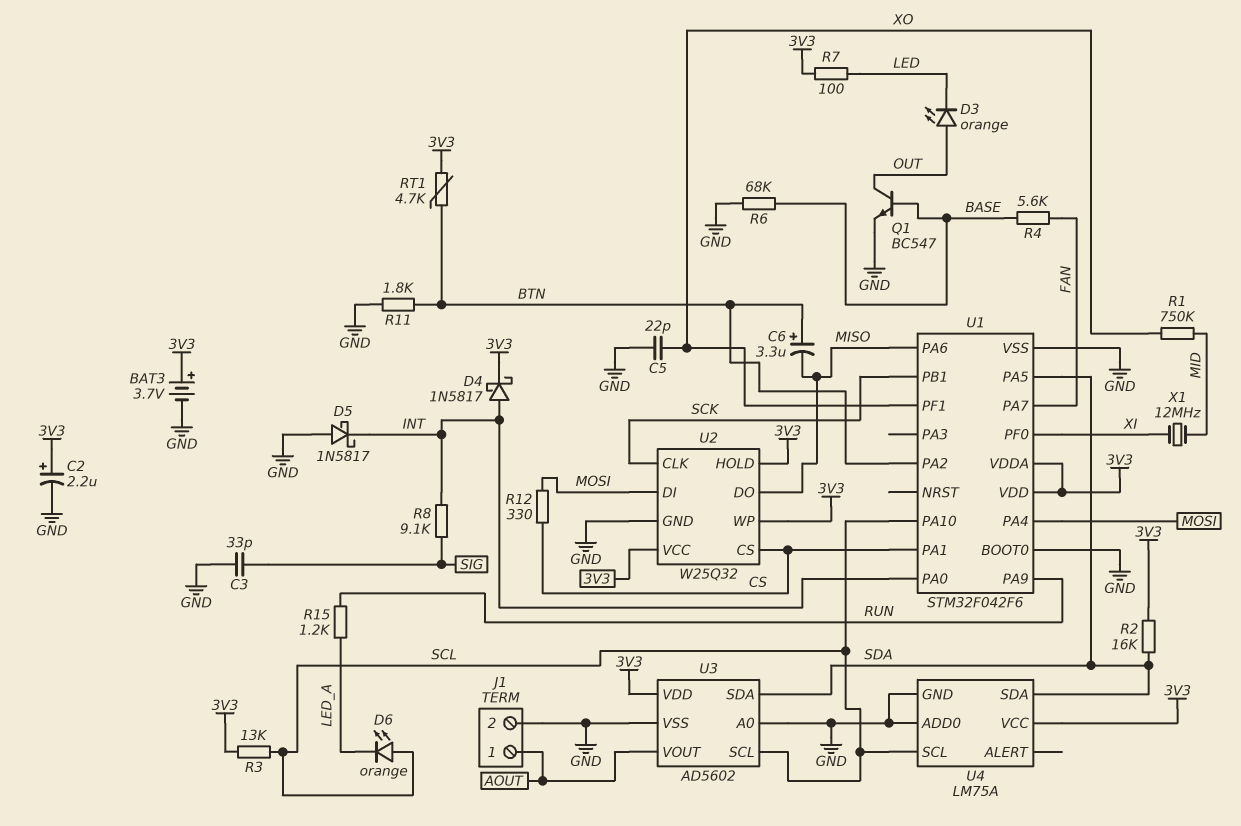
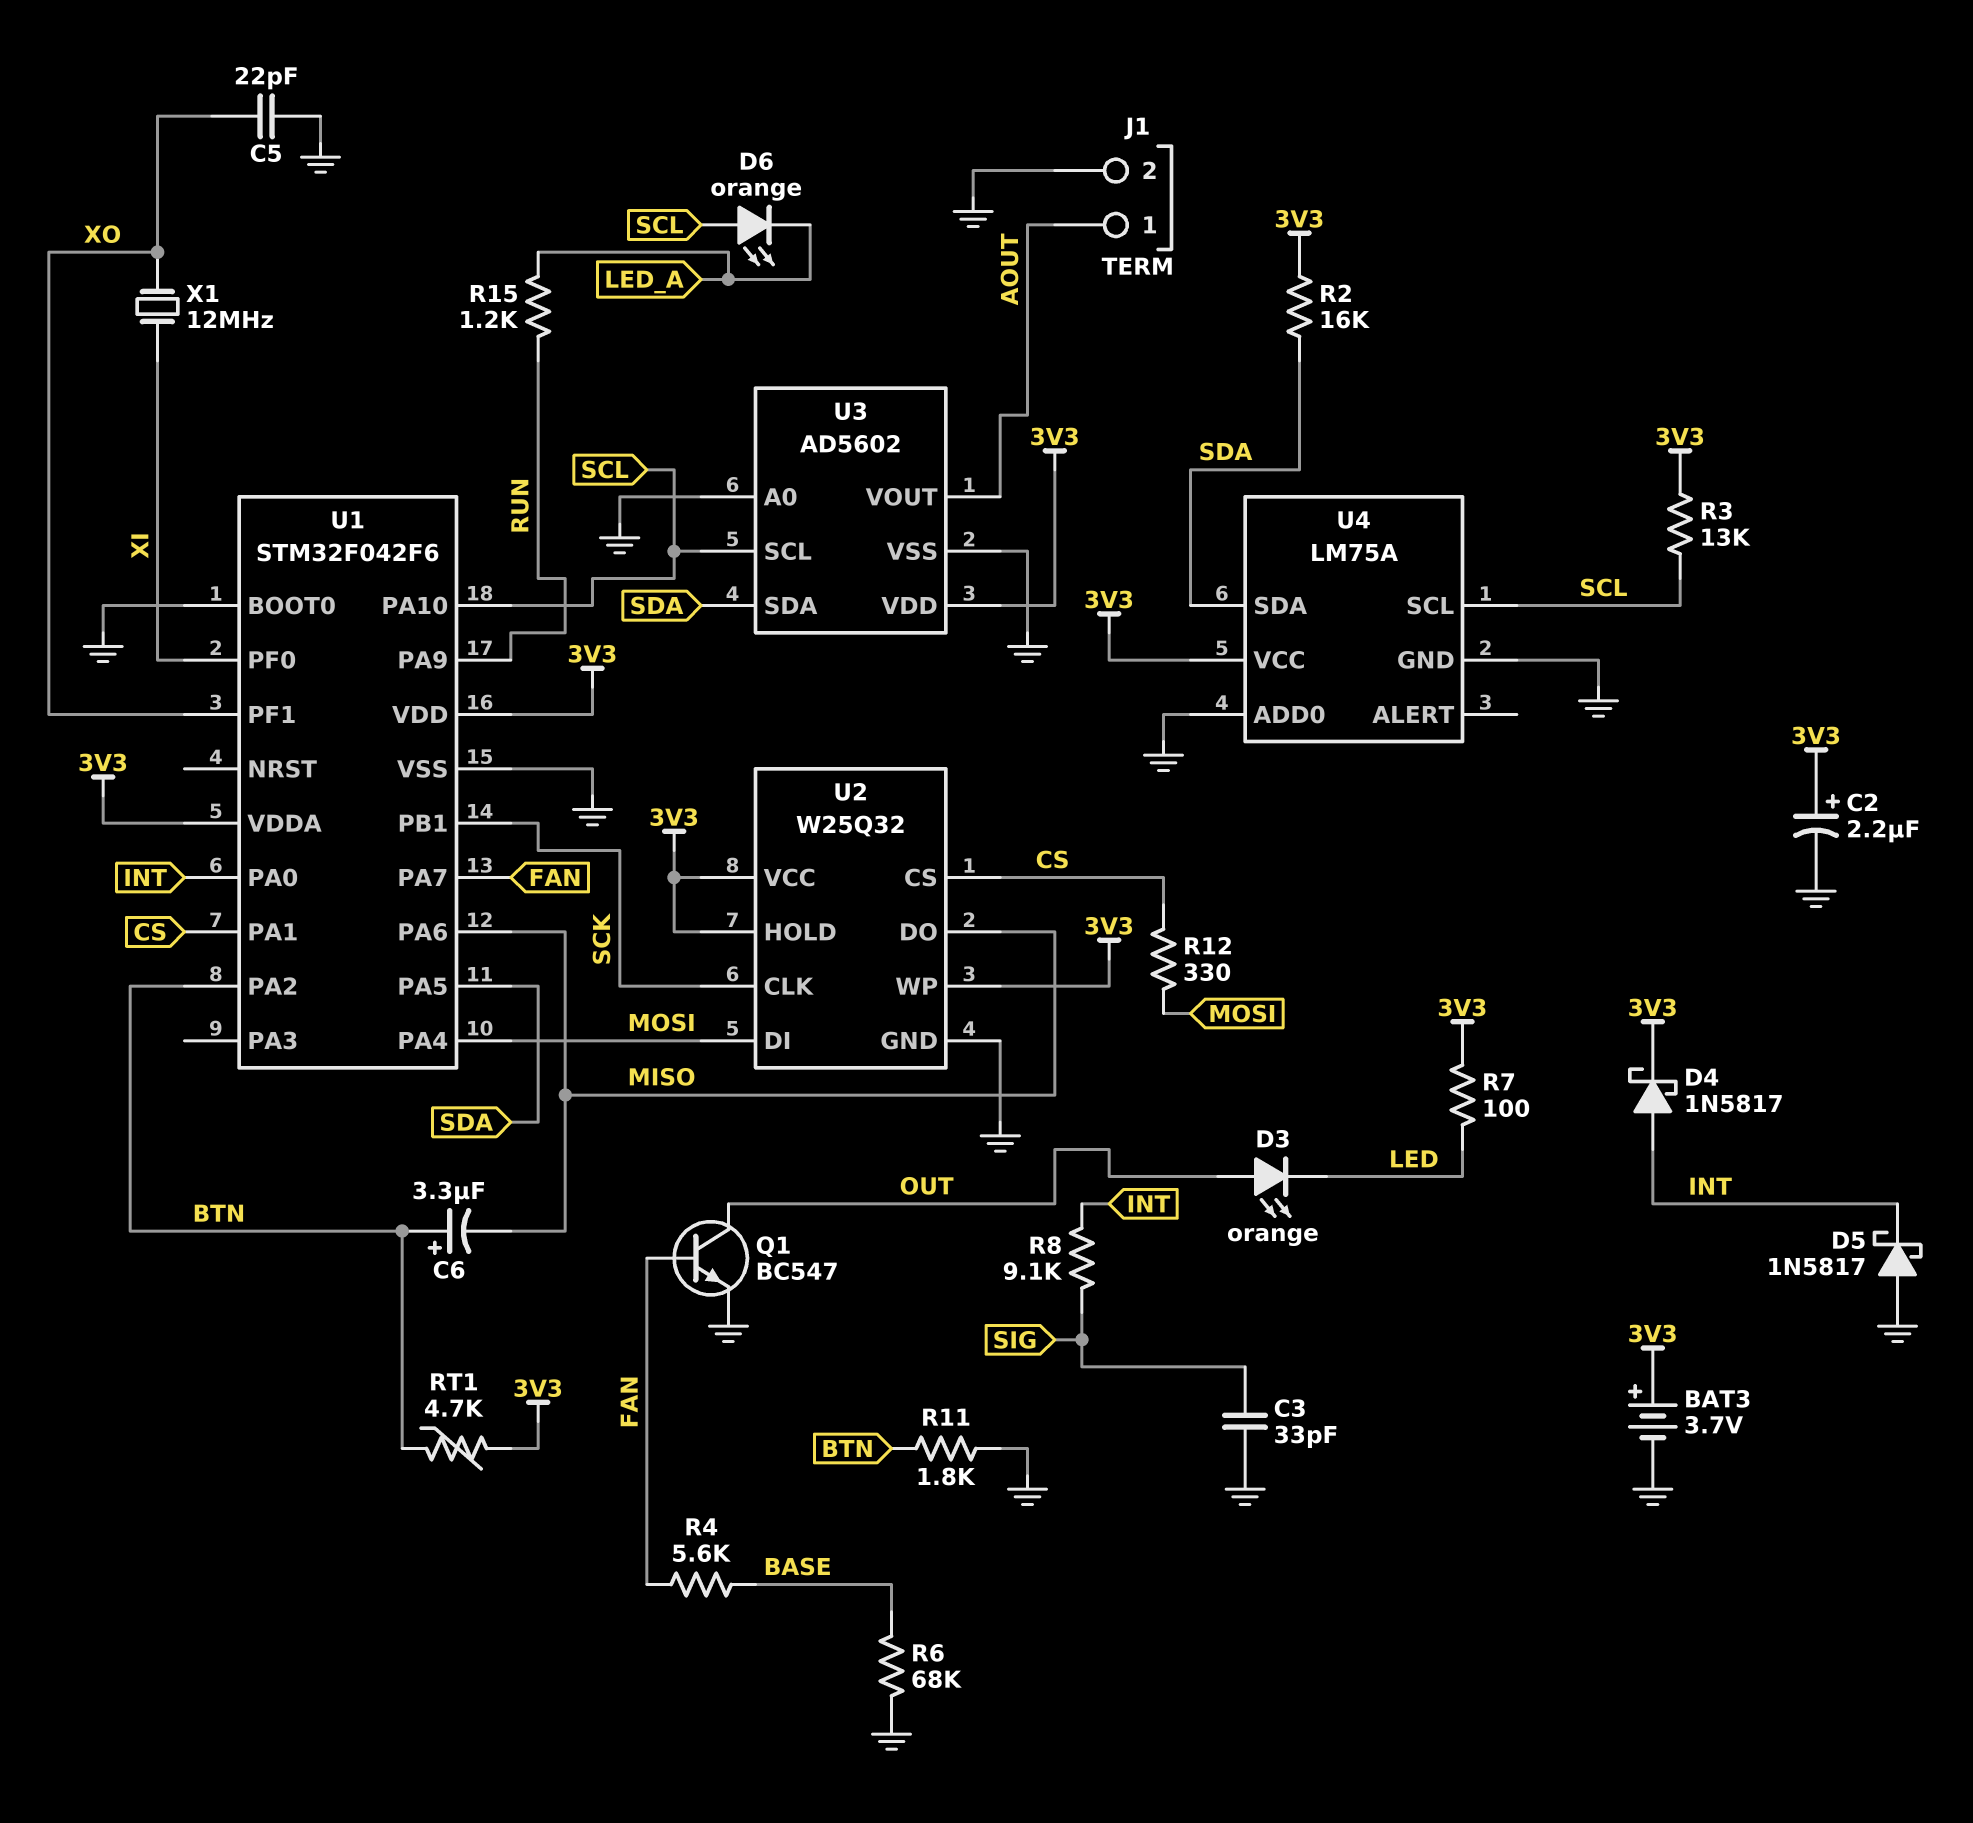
Q1: NPN BC547 (B BASE, C OUT, E GND) -> NPN BC547 (B FAN, C OUT, E GND)
R1: 750k (MID, XO) -> none
X1: 12MHz (MID, XI) -> 12MHz (XI, XO)

